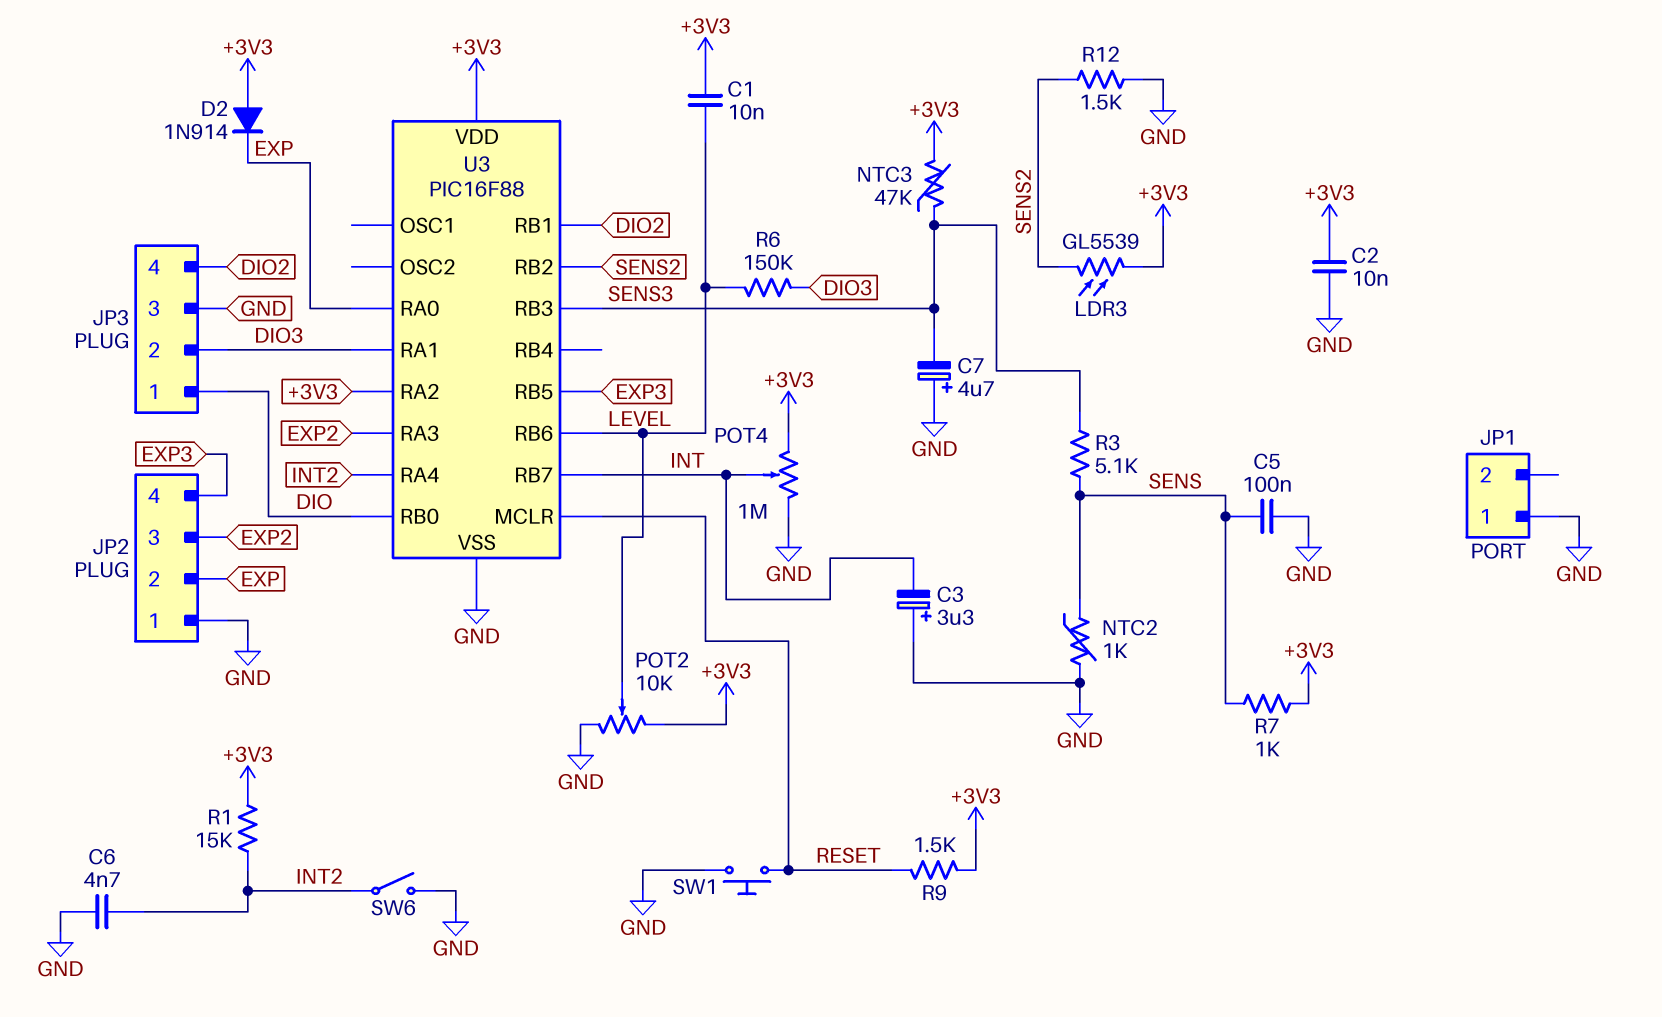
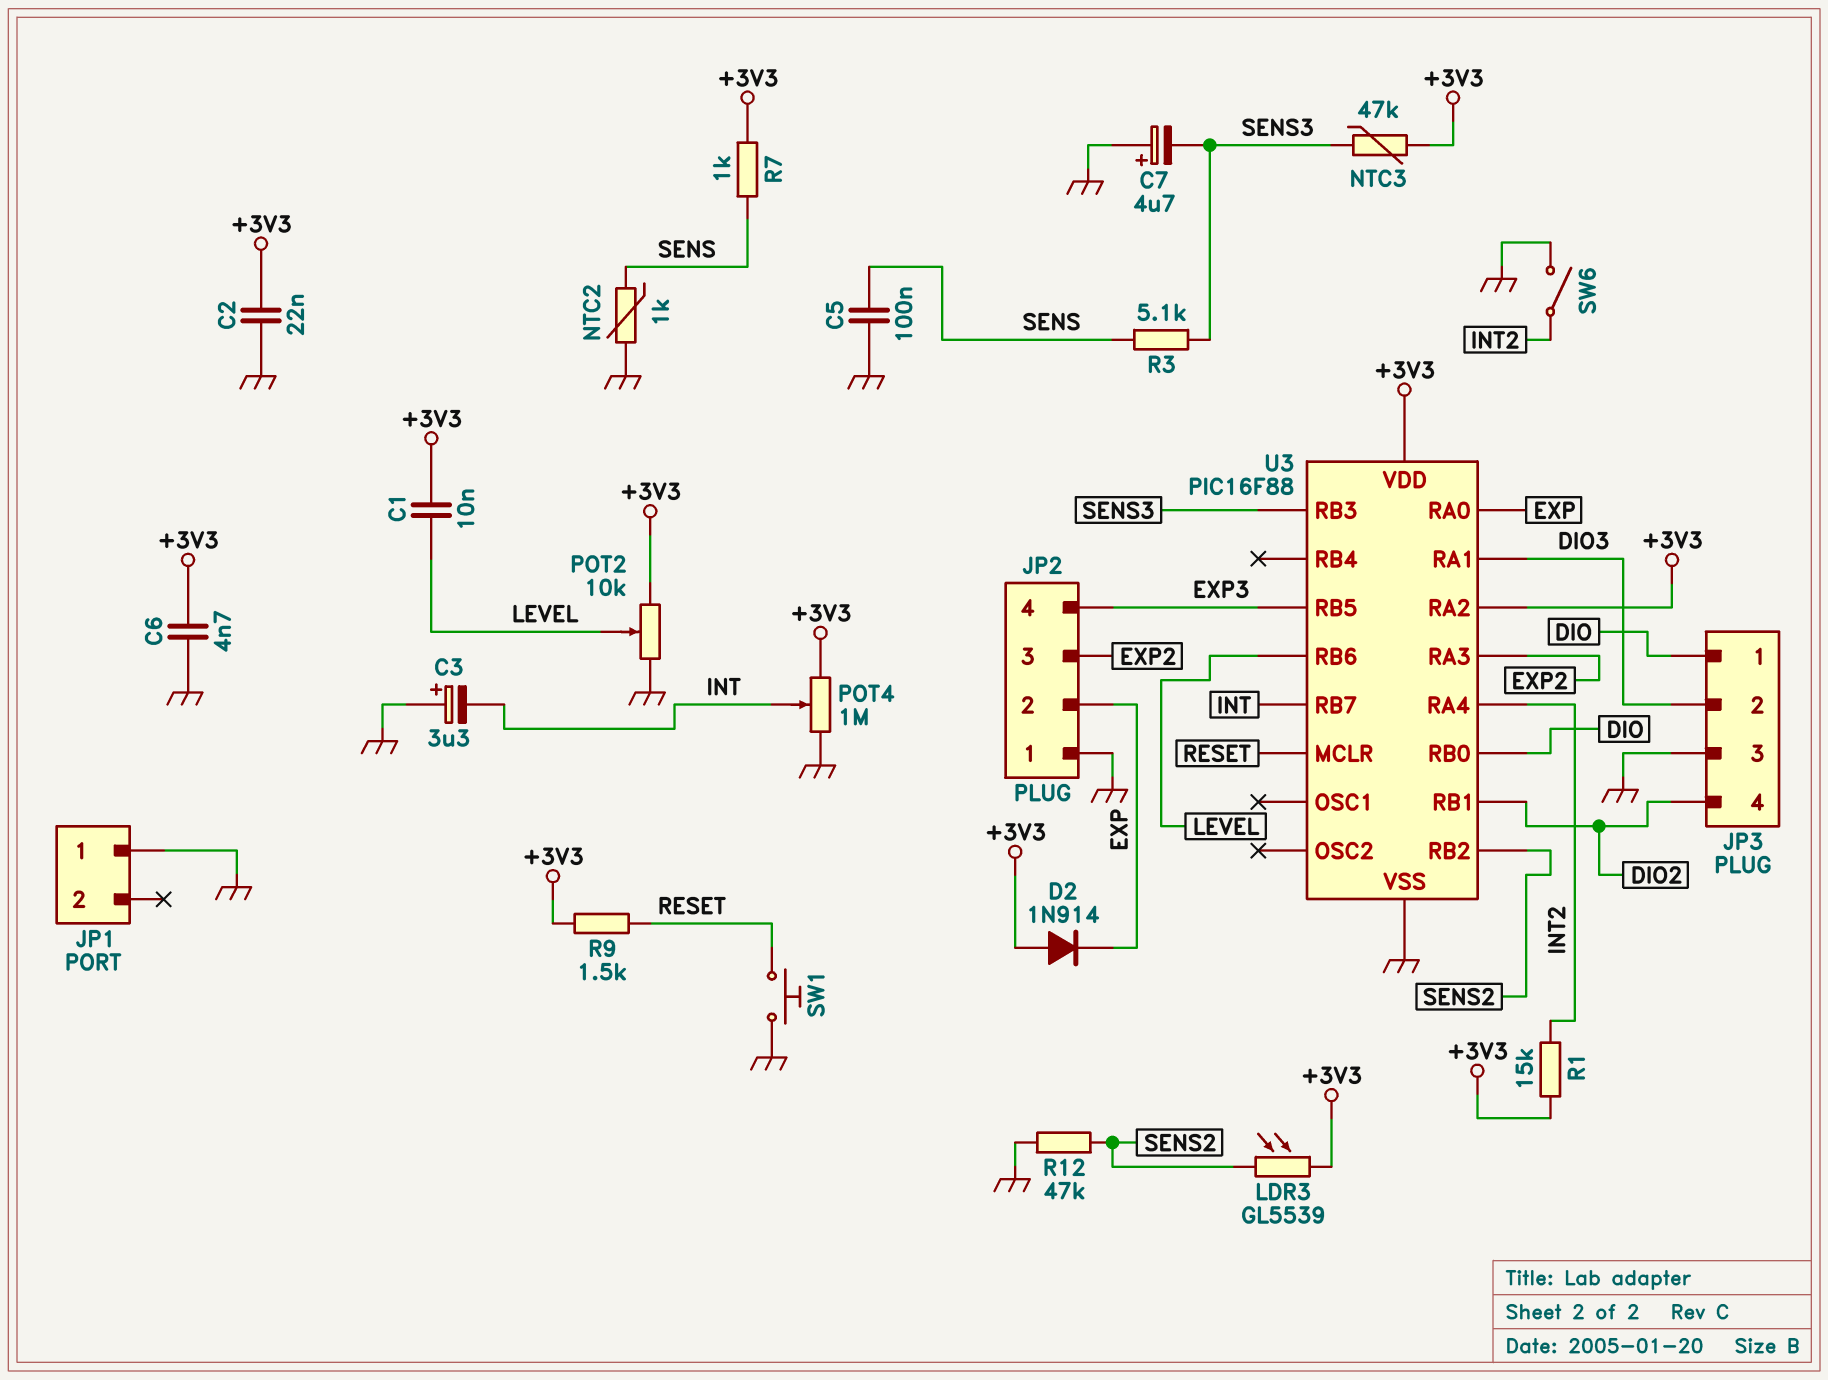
C2: 10nF (+3V3, GND) -> 22nF (+3V3, GND)
C6: 4.7nF (GND, INT2) -> 4.7nF (+3V3, GND)
R6: 150k (DIO3, LEVEL) -> none
R12: 1.5k (GND, SENS2) -> 47k (GND, SENS2)

